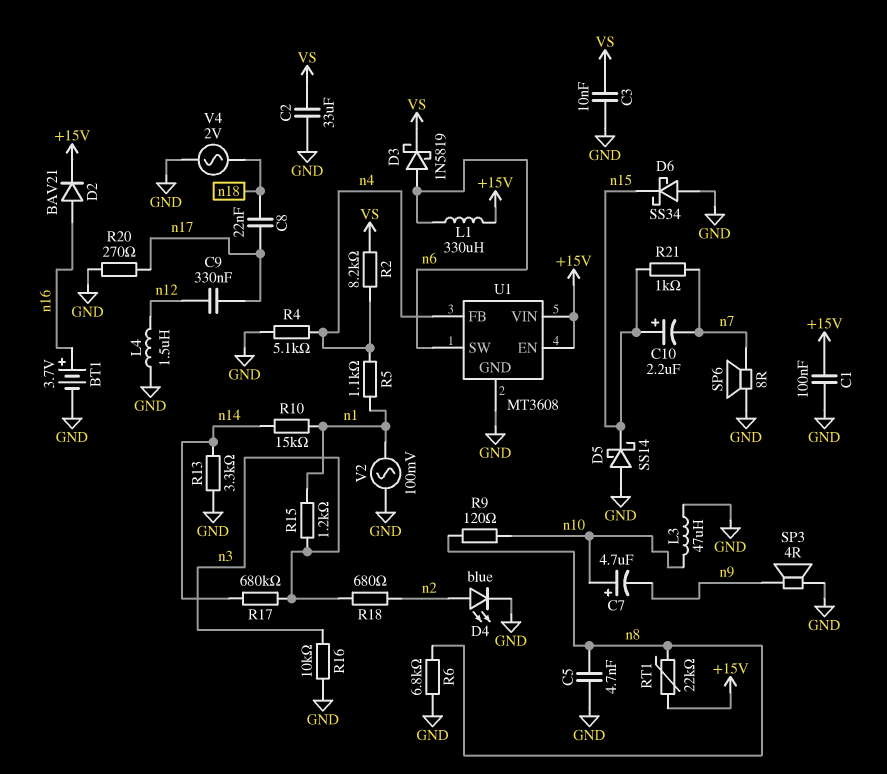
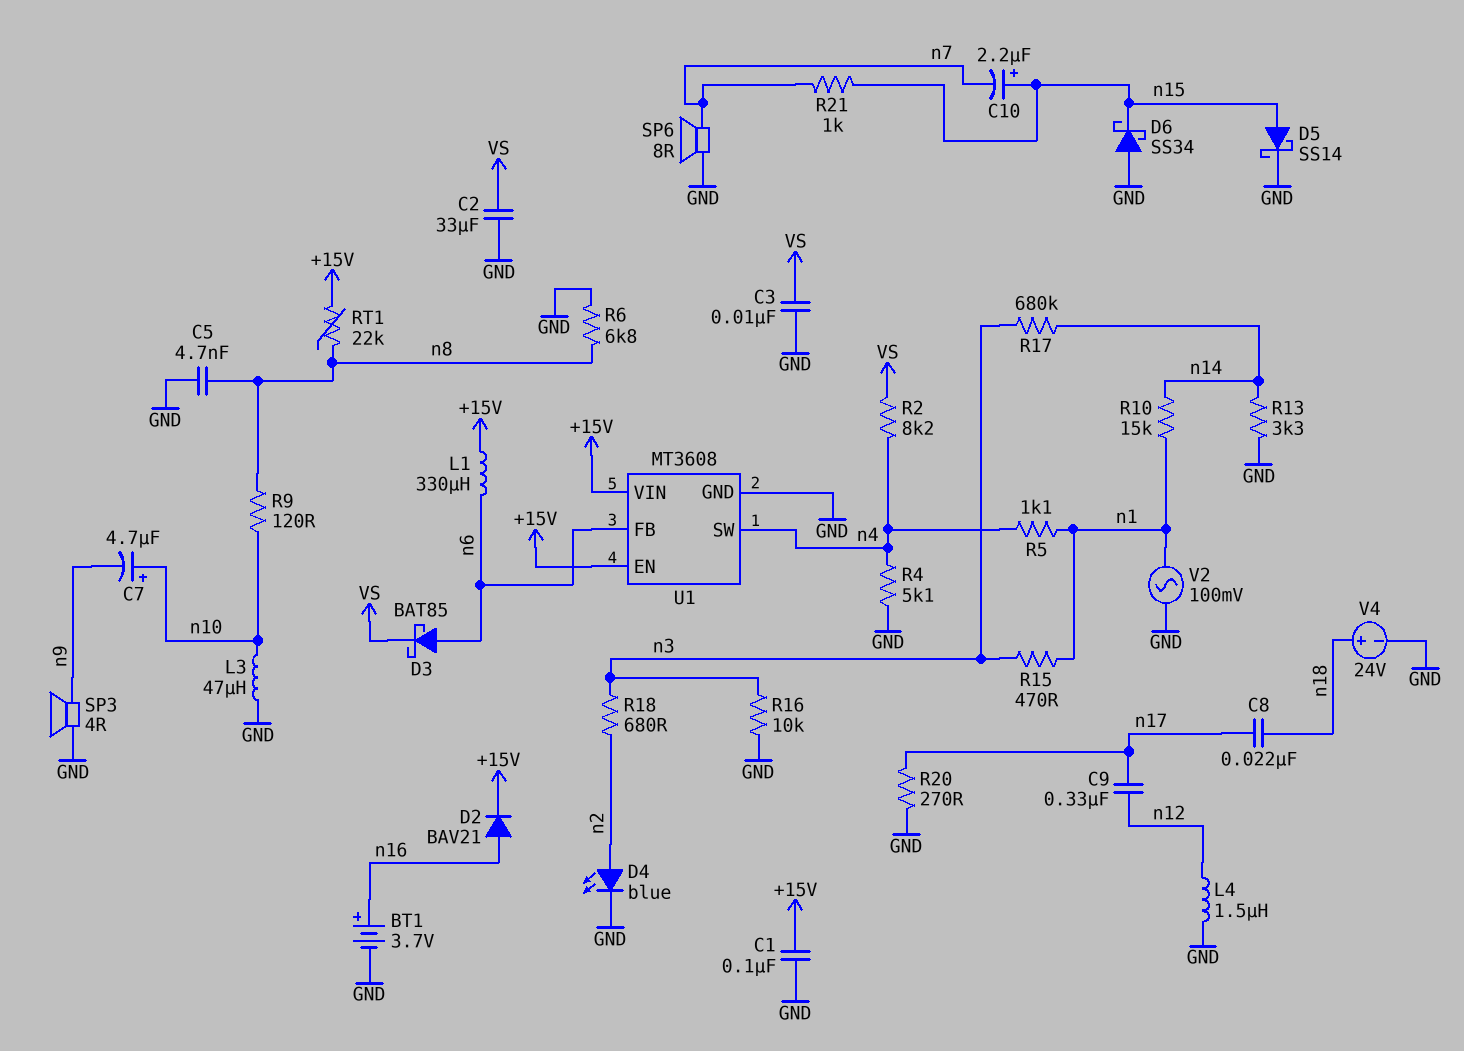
D3: schottky 1N5819 (A n6, K VS) -> schottky BAT85 (A n6, K VS)
D5: schottky SS14 (A GND, K n15) -> schottky SS14 (A n15, K GND)
R15: 1.2k (n1, n3) -> 470 (n1, n3)
U1 pin FB: n4 -> n6
U1 pin SW: n6 -> n4
V4: AC 2V (GND, n18) -> 24V (plus n18, minus GND)

